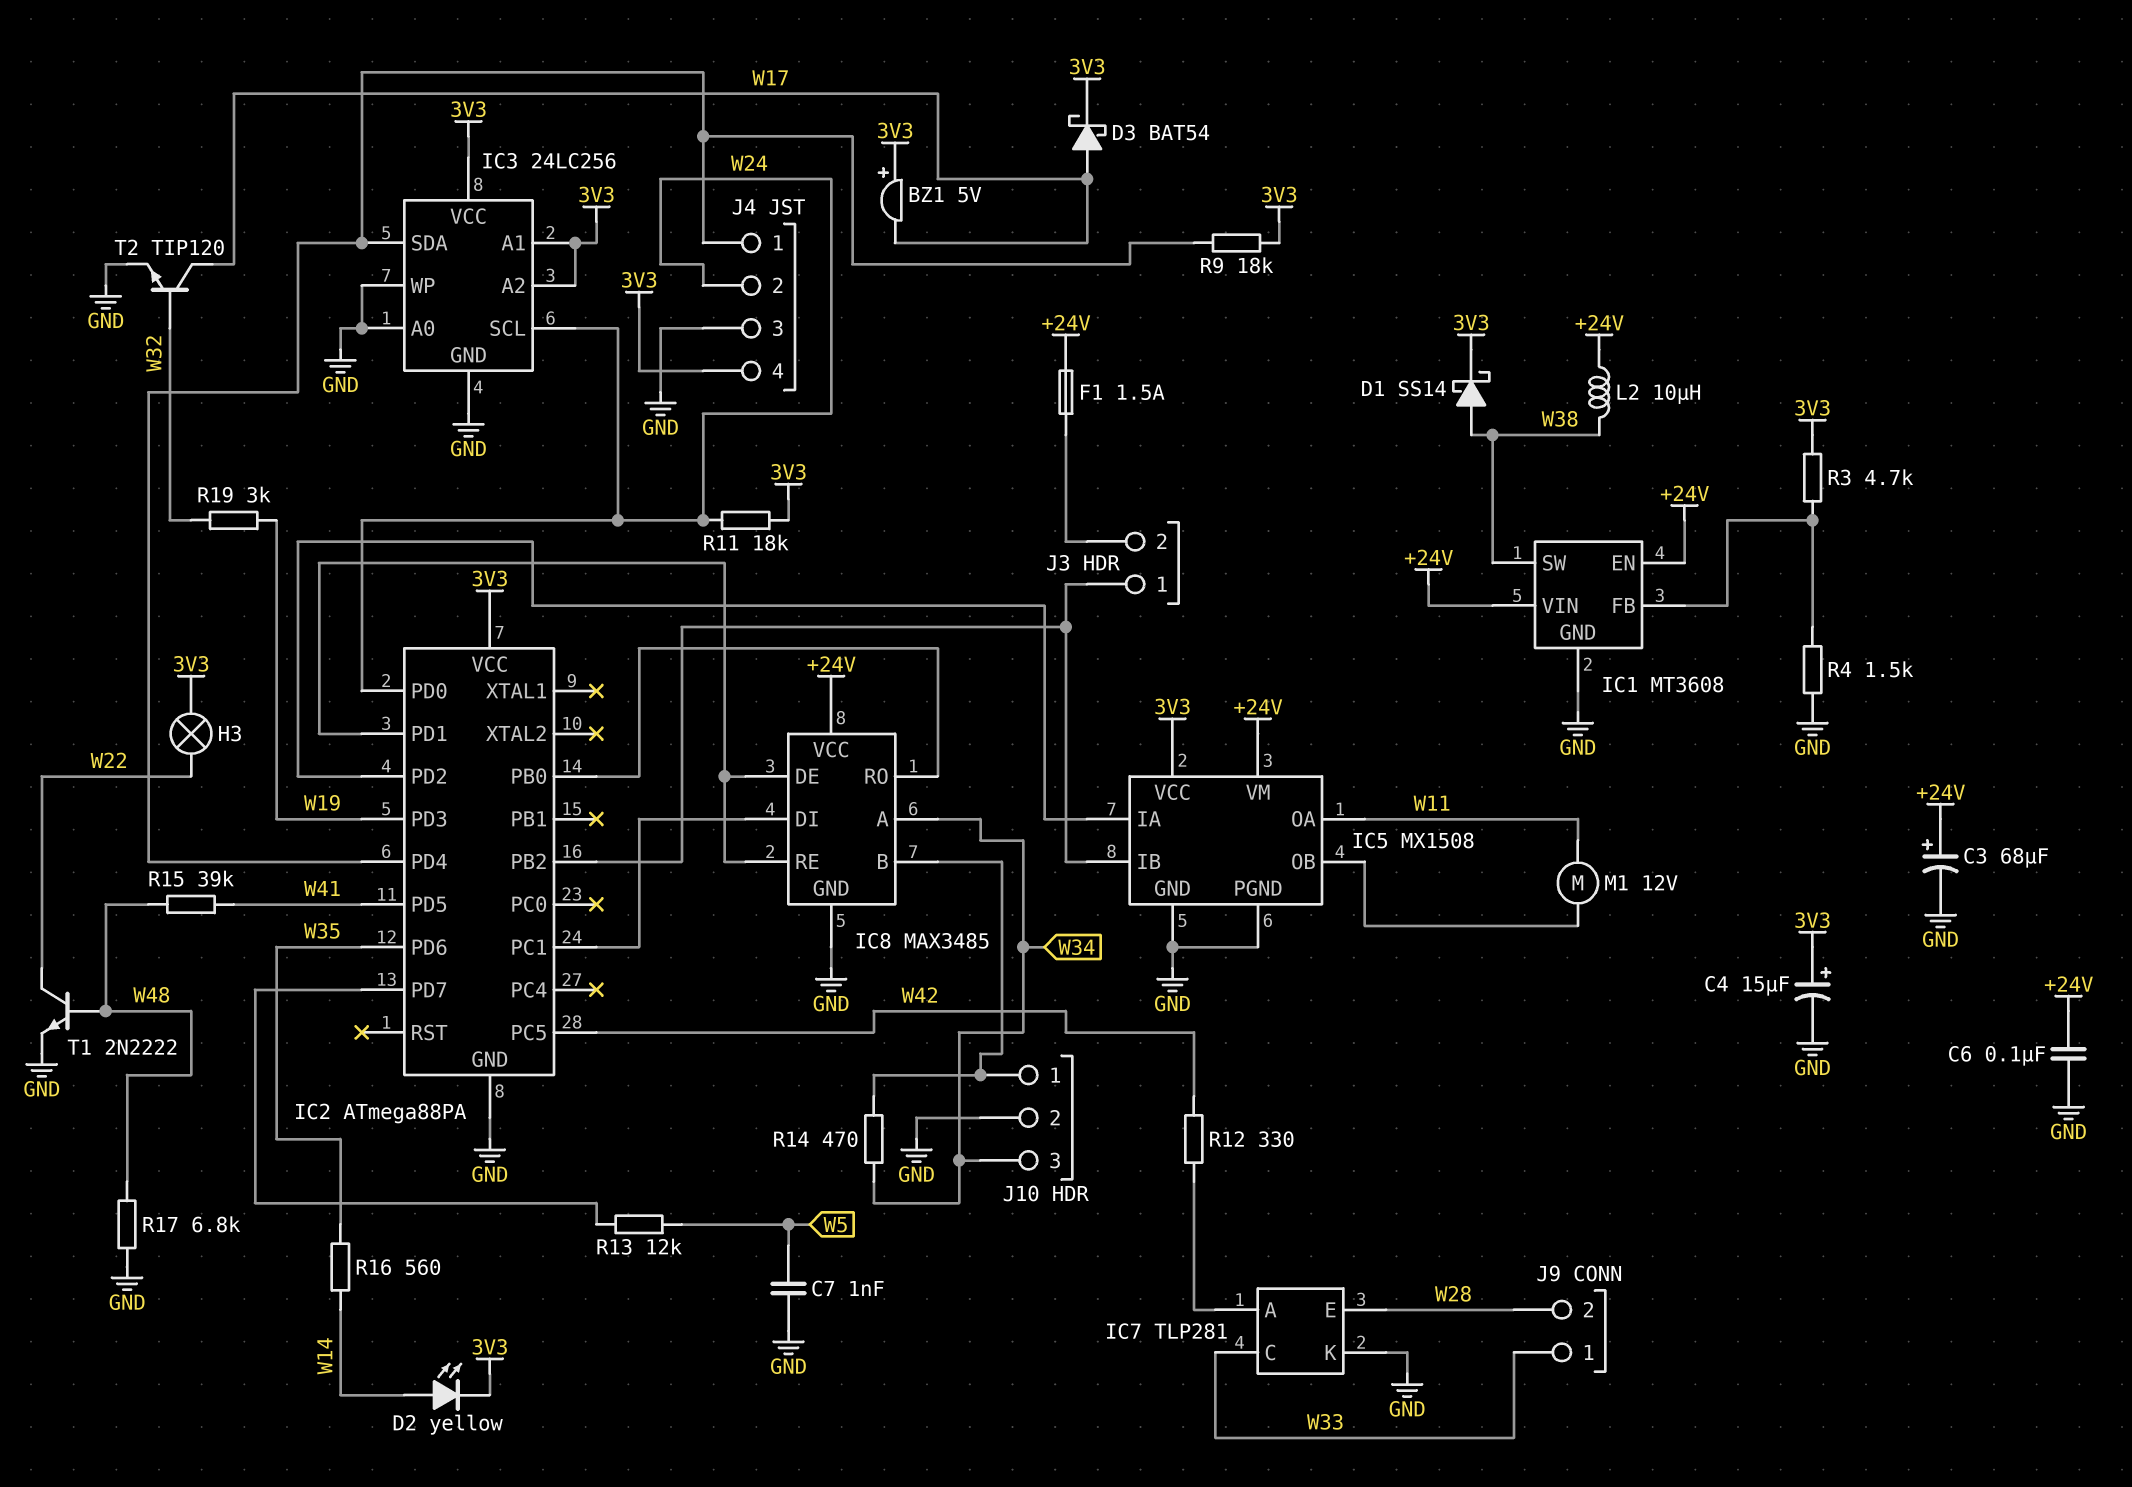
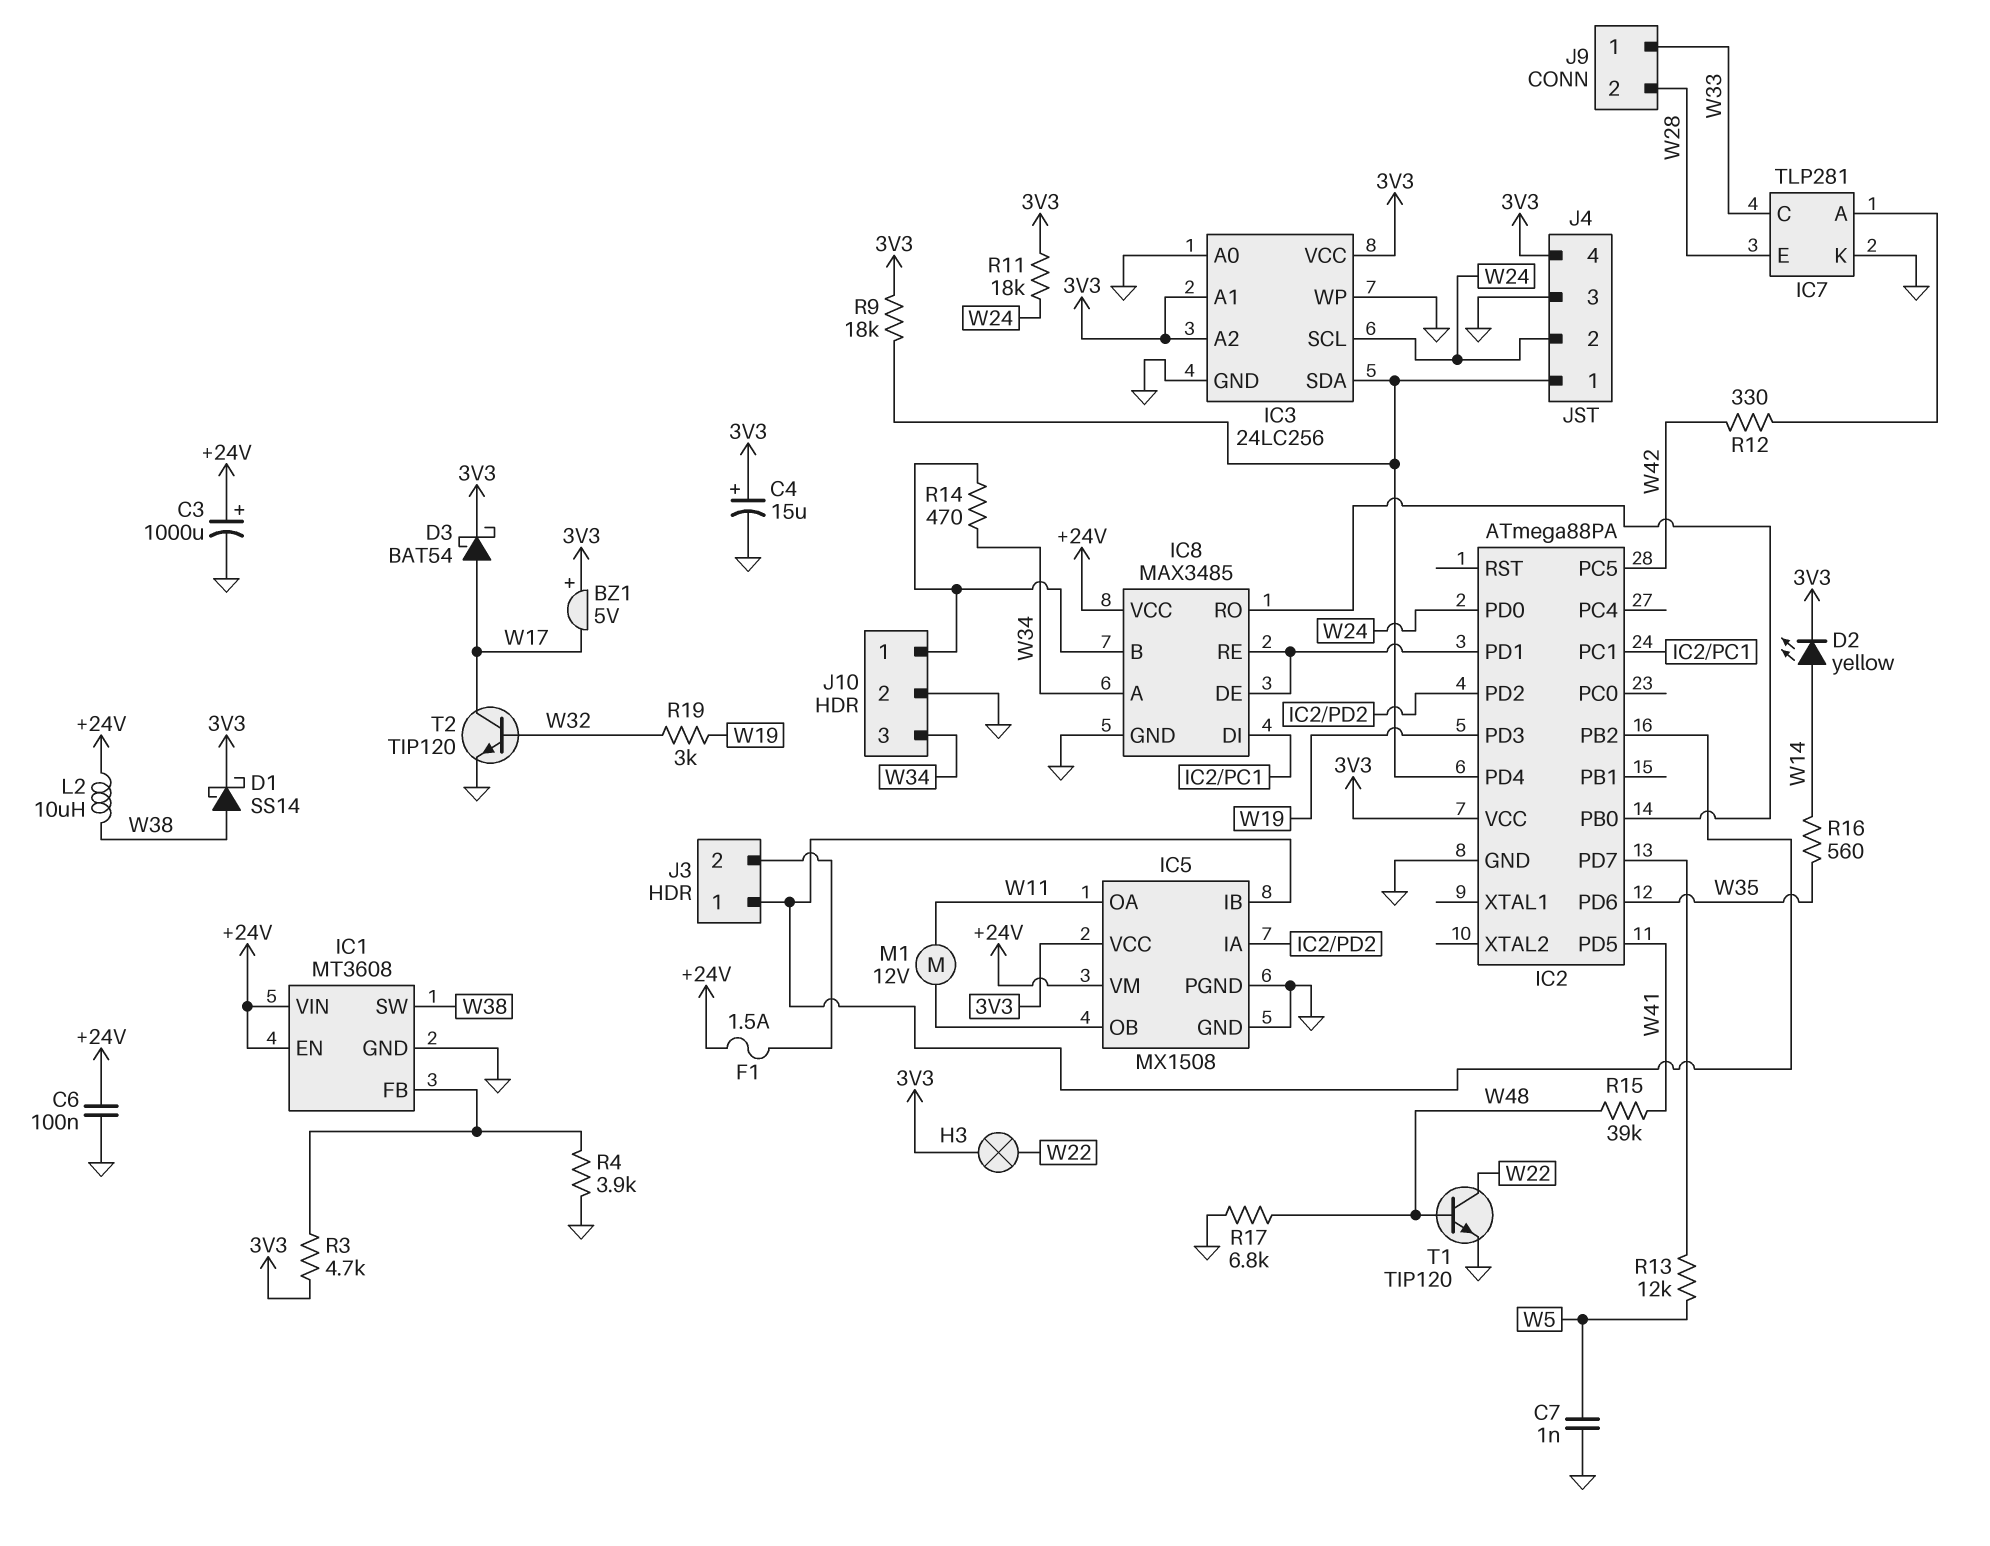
C3: 68uF (plus +24V, minus GND) -> 1000uF (plus +24V, minus GND)
R4: 1.5k (GND, IC1/FB) -> 3.9k (GND, IC1/FB)
T1: NPN 2N2222 (B W48, C W22, E GND) -> NPN TIP120 (B W48, C W22, E GND)

